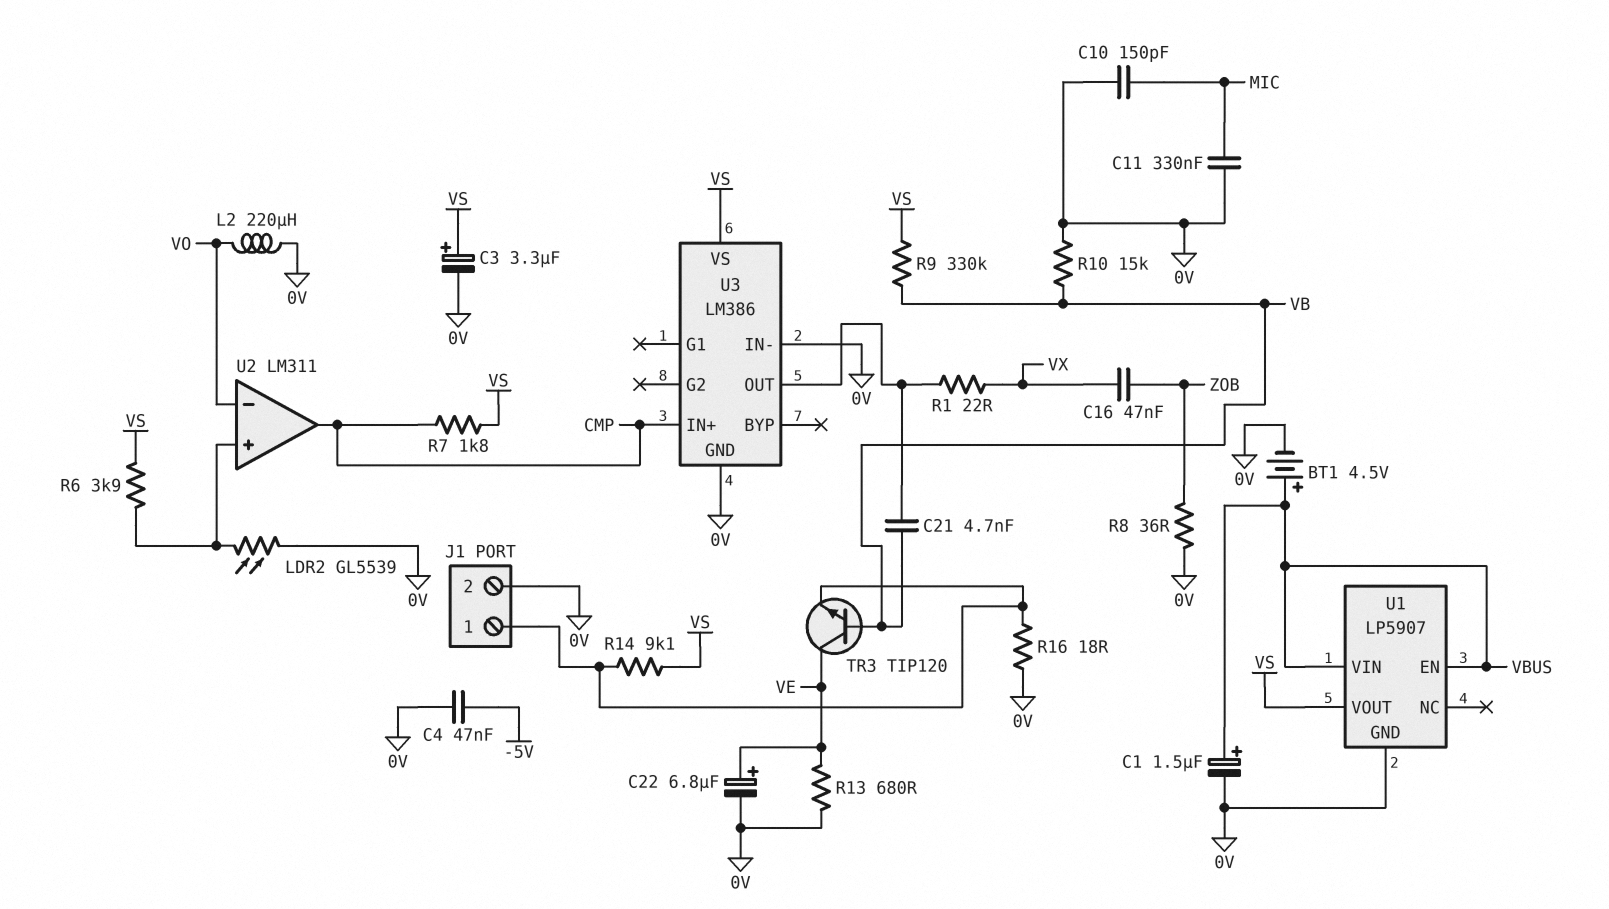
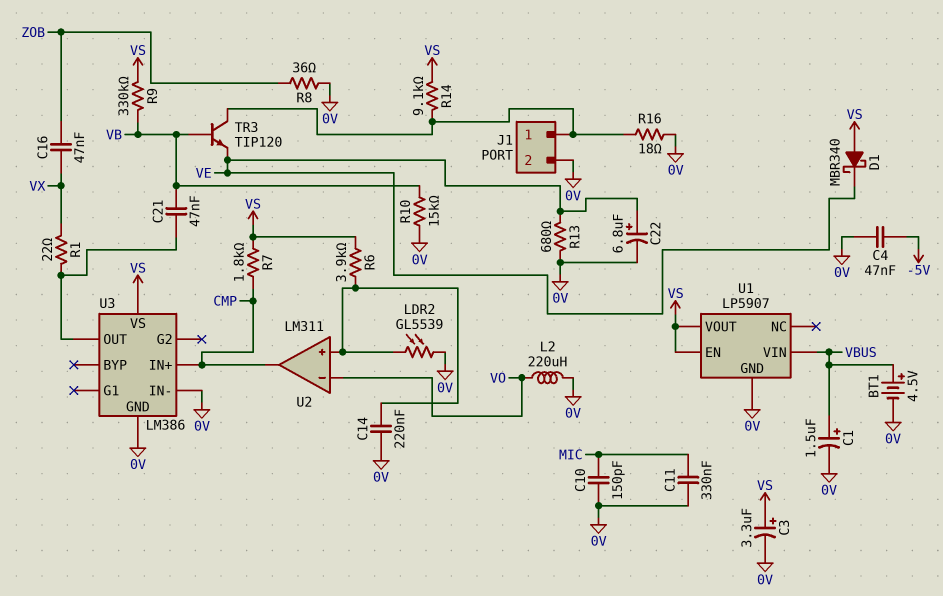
C14: none -> 220nF (0V, U2/in+)
C21: 4.7nF (U3/OUT, VB) -> 47nF (U3/OUT, VB)
D1: none -> schottky MBR340 (A VS, K VE)
TR3: NPN TIP120 (B VB, C VE, E J1/1) -> NPN TIP120 (B VB, C J1/1, E VE)
U1 pin EN: VBUS -> VS

